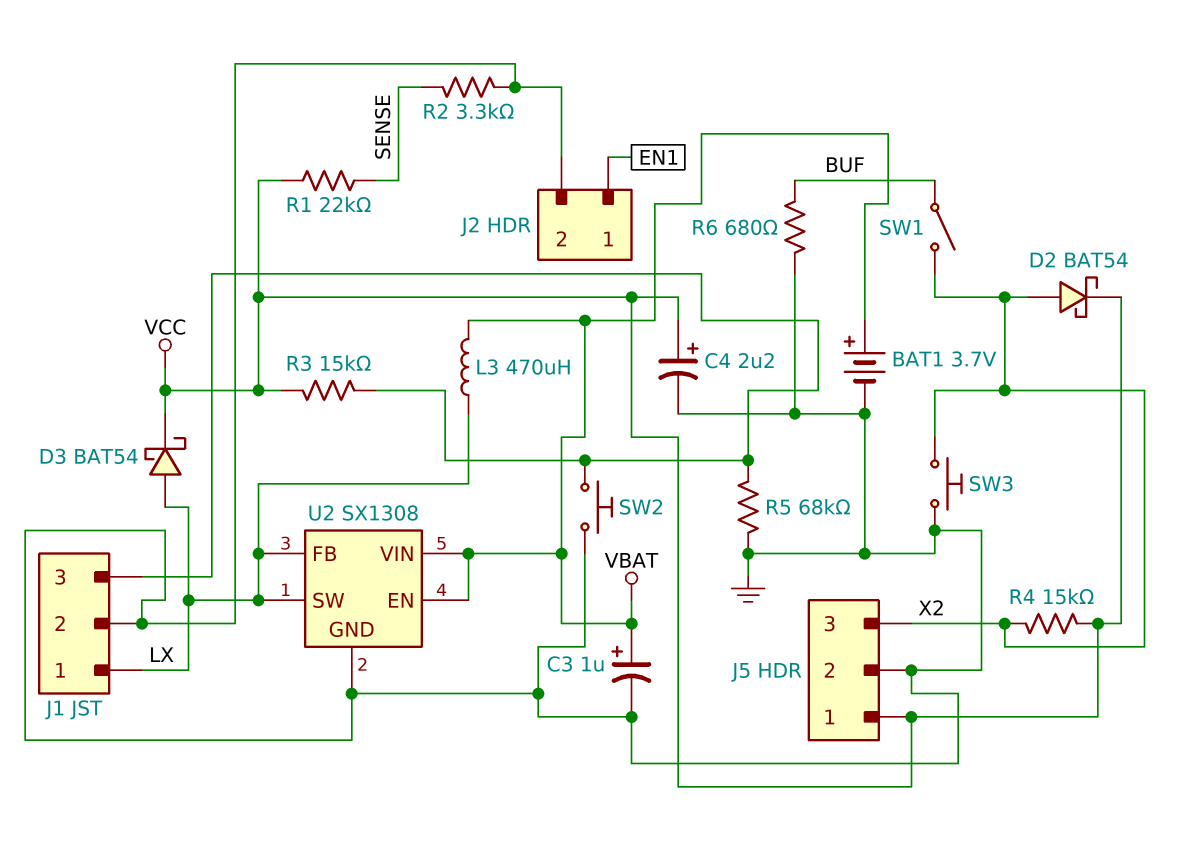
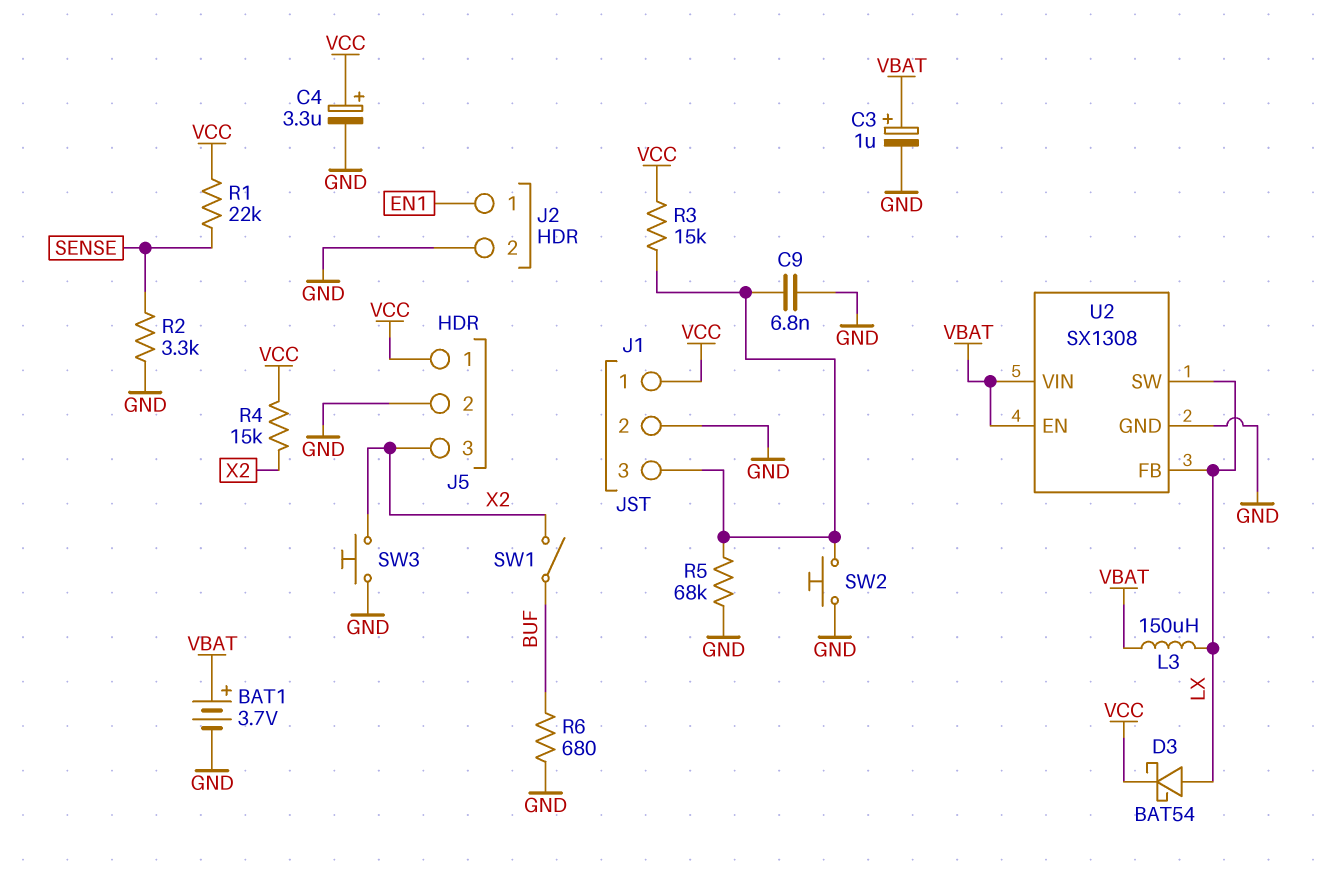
C4: 2.2uF (plus VCC, minus GND) -> 3.3uF (plus VCC, minus GND)
C9: none -> 6.8nF (GND, J1/3)
D2: schottky BAT54 (A X2, K VCC) -> none
J1 pin 1: LX -> VCC
L3: 470uH (LX, VBAT) -> 150uH (LX, VBAT)

